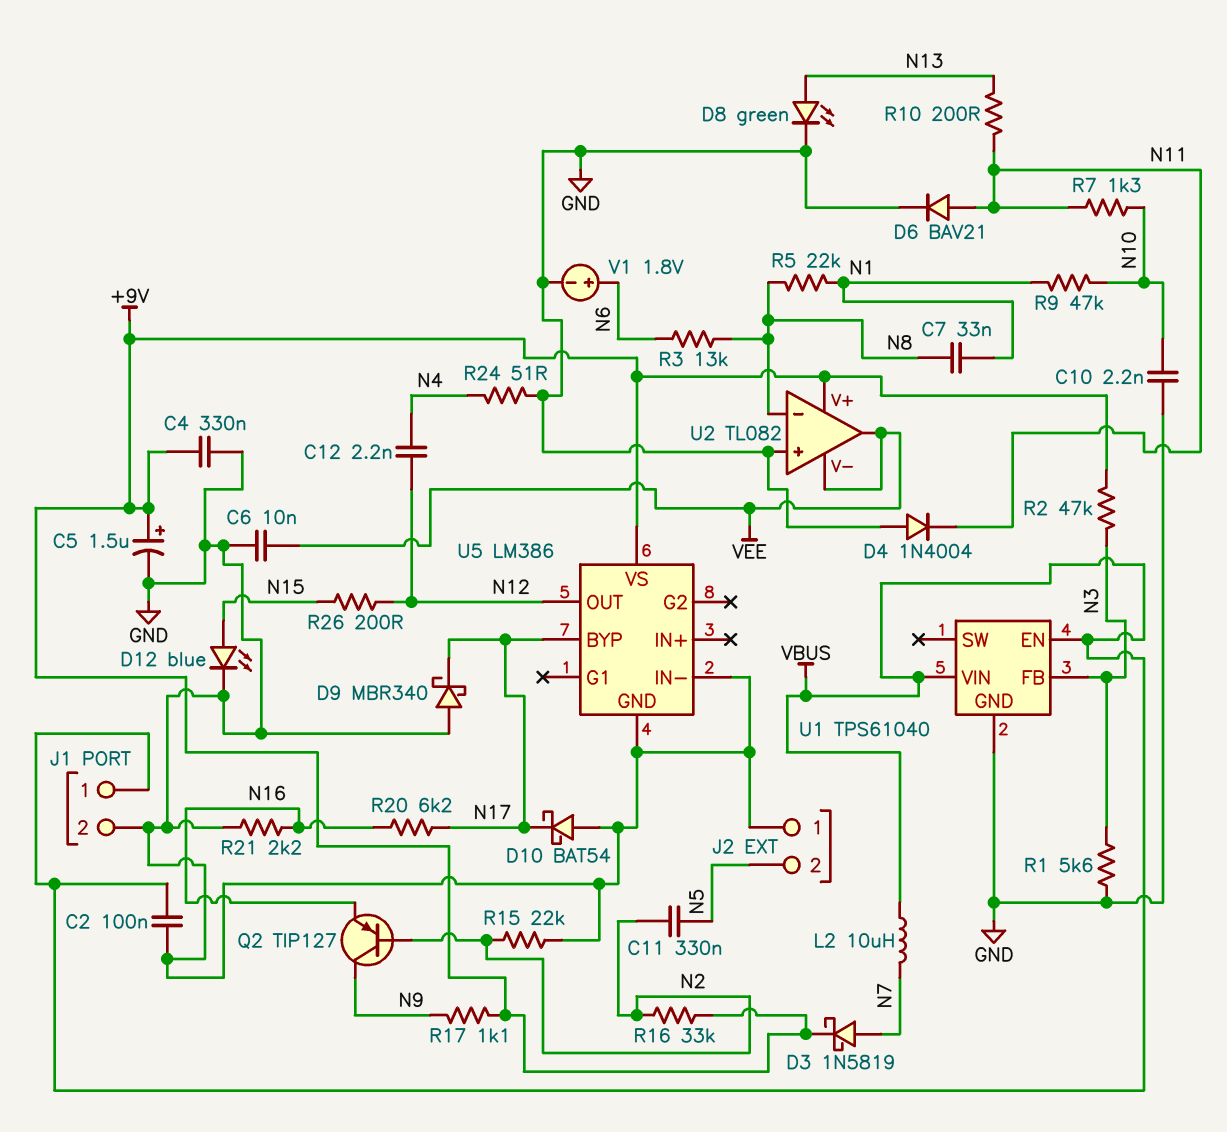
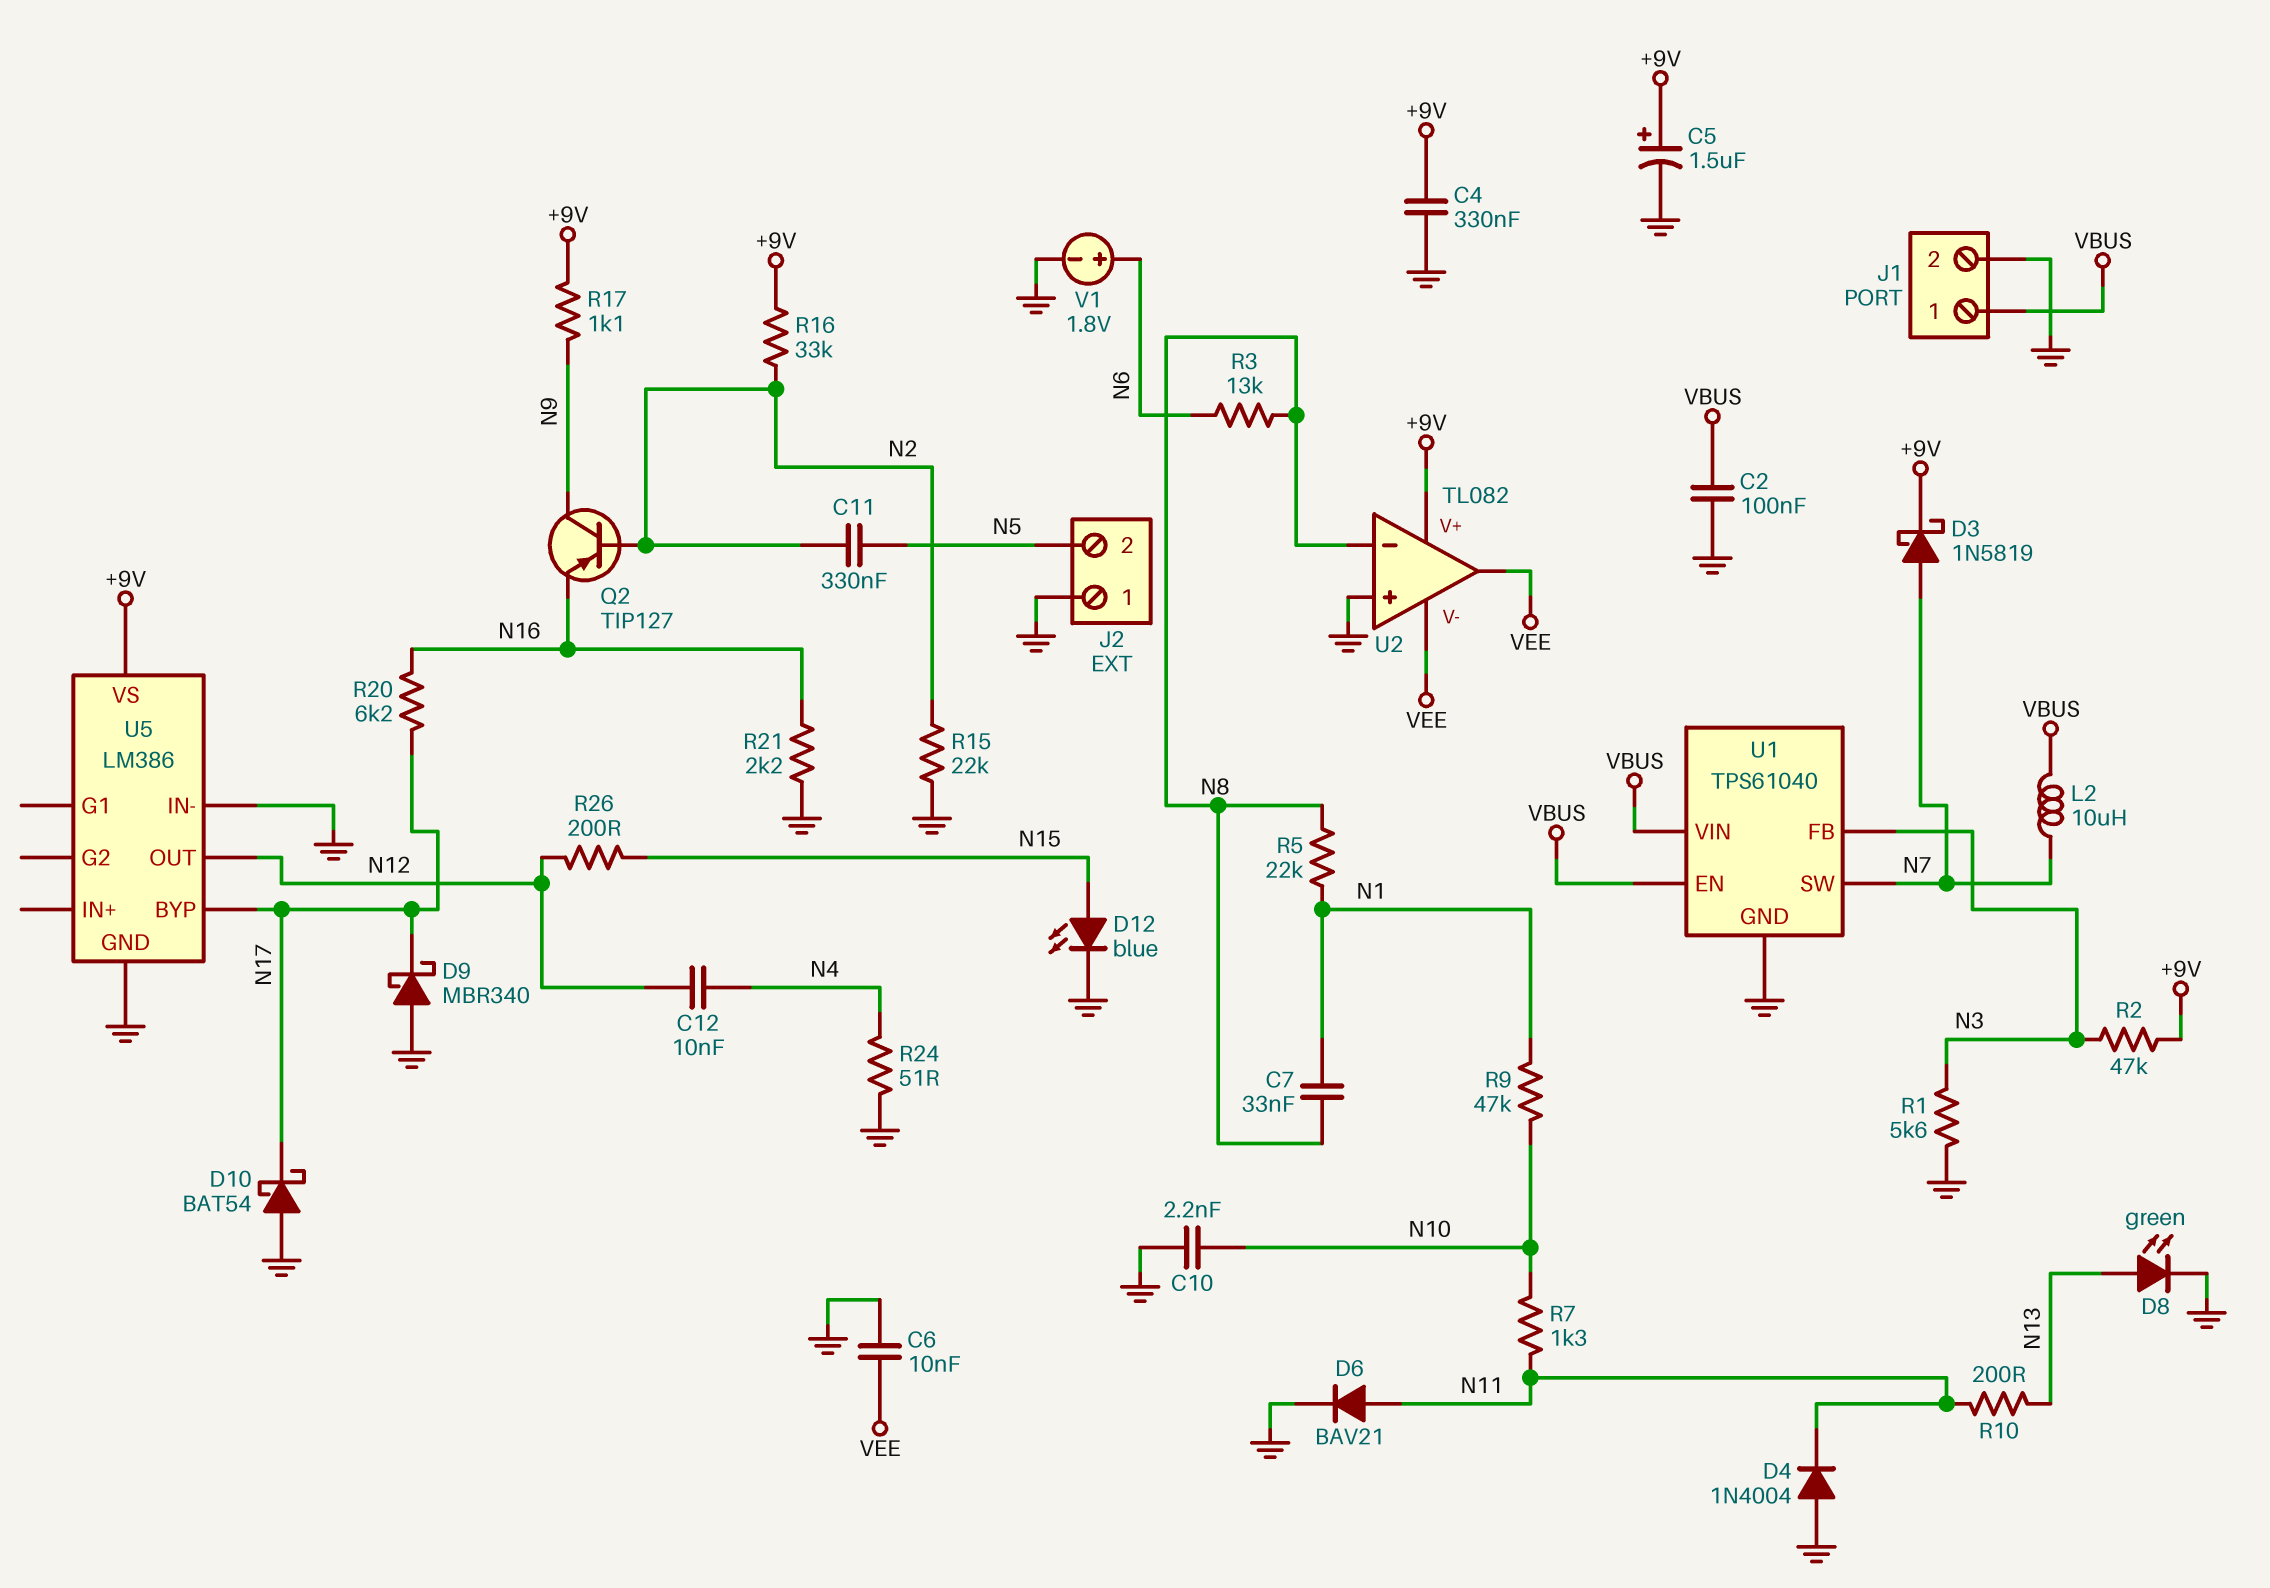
C12: 2.2nF (N4, N12) -> 10nF (N4, N12)
U1 pin SW: none -> N7

